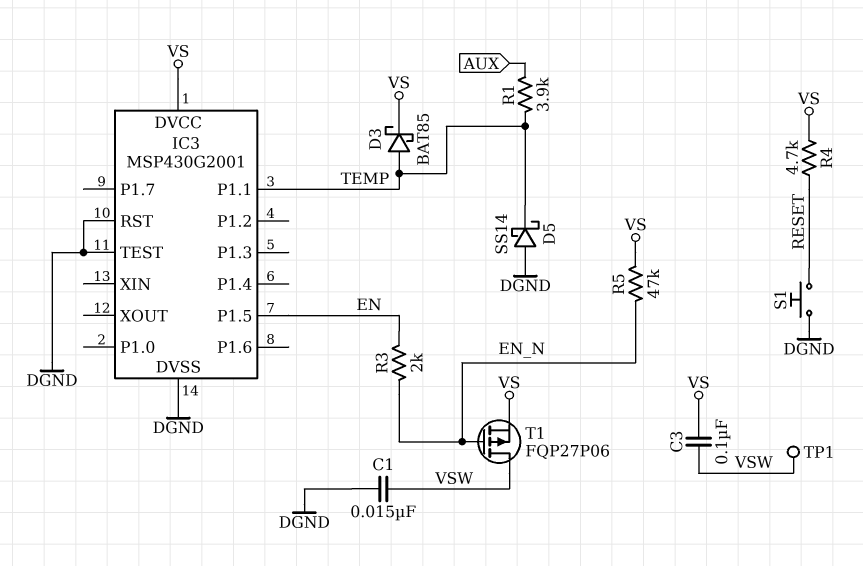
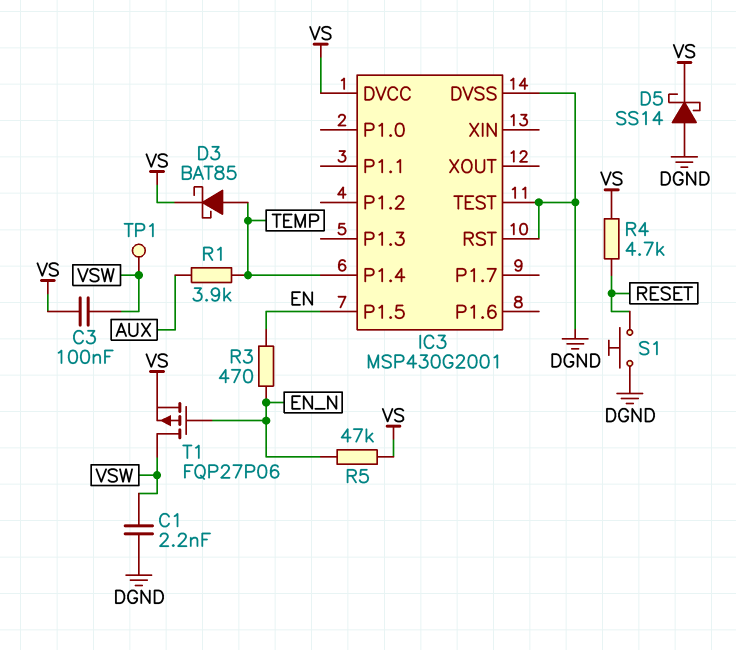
C1: 15nF (DGND, VSW) -> 2.2nF (DGND, VSW)
D5: schottky SS14 (A DGND, K TEMP) -> schottky SS14 (A DGND, K VS)
IC3 pin P1.1: TEMP -> none
IC3 pin P1.4: none -> TEMP
R3: 2k (EN, EN_N) -> 470 (EN, EN_N)

